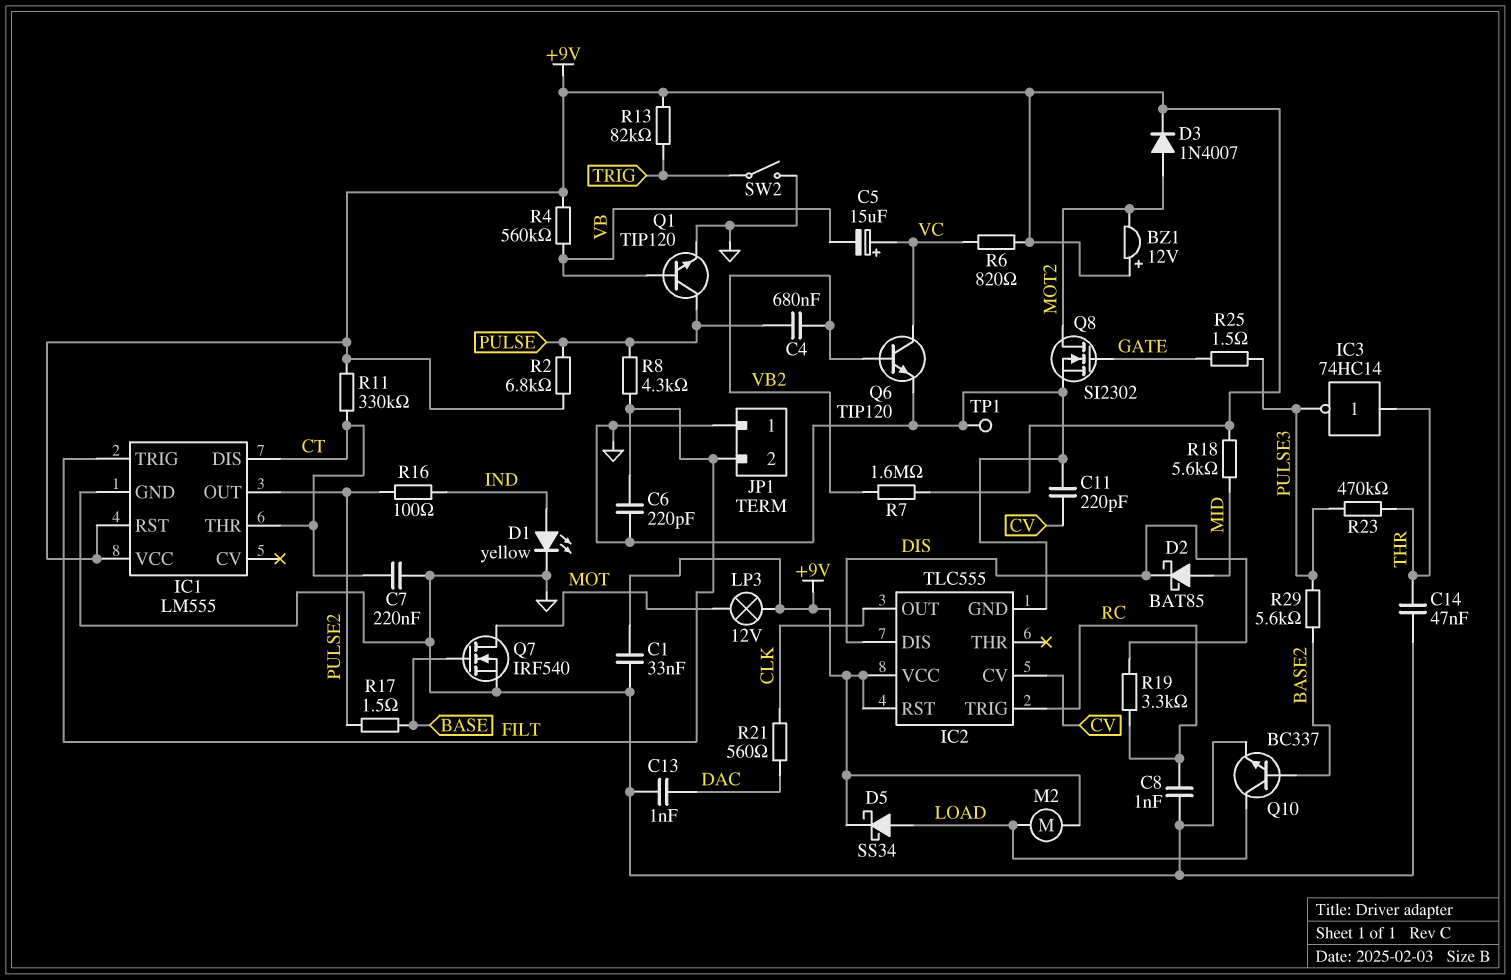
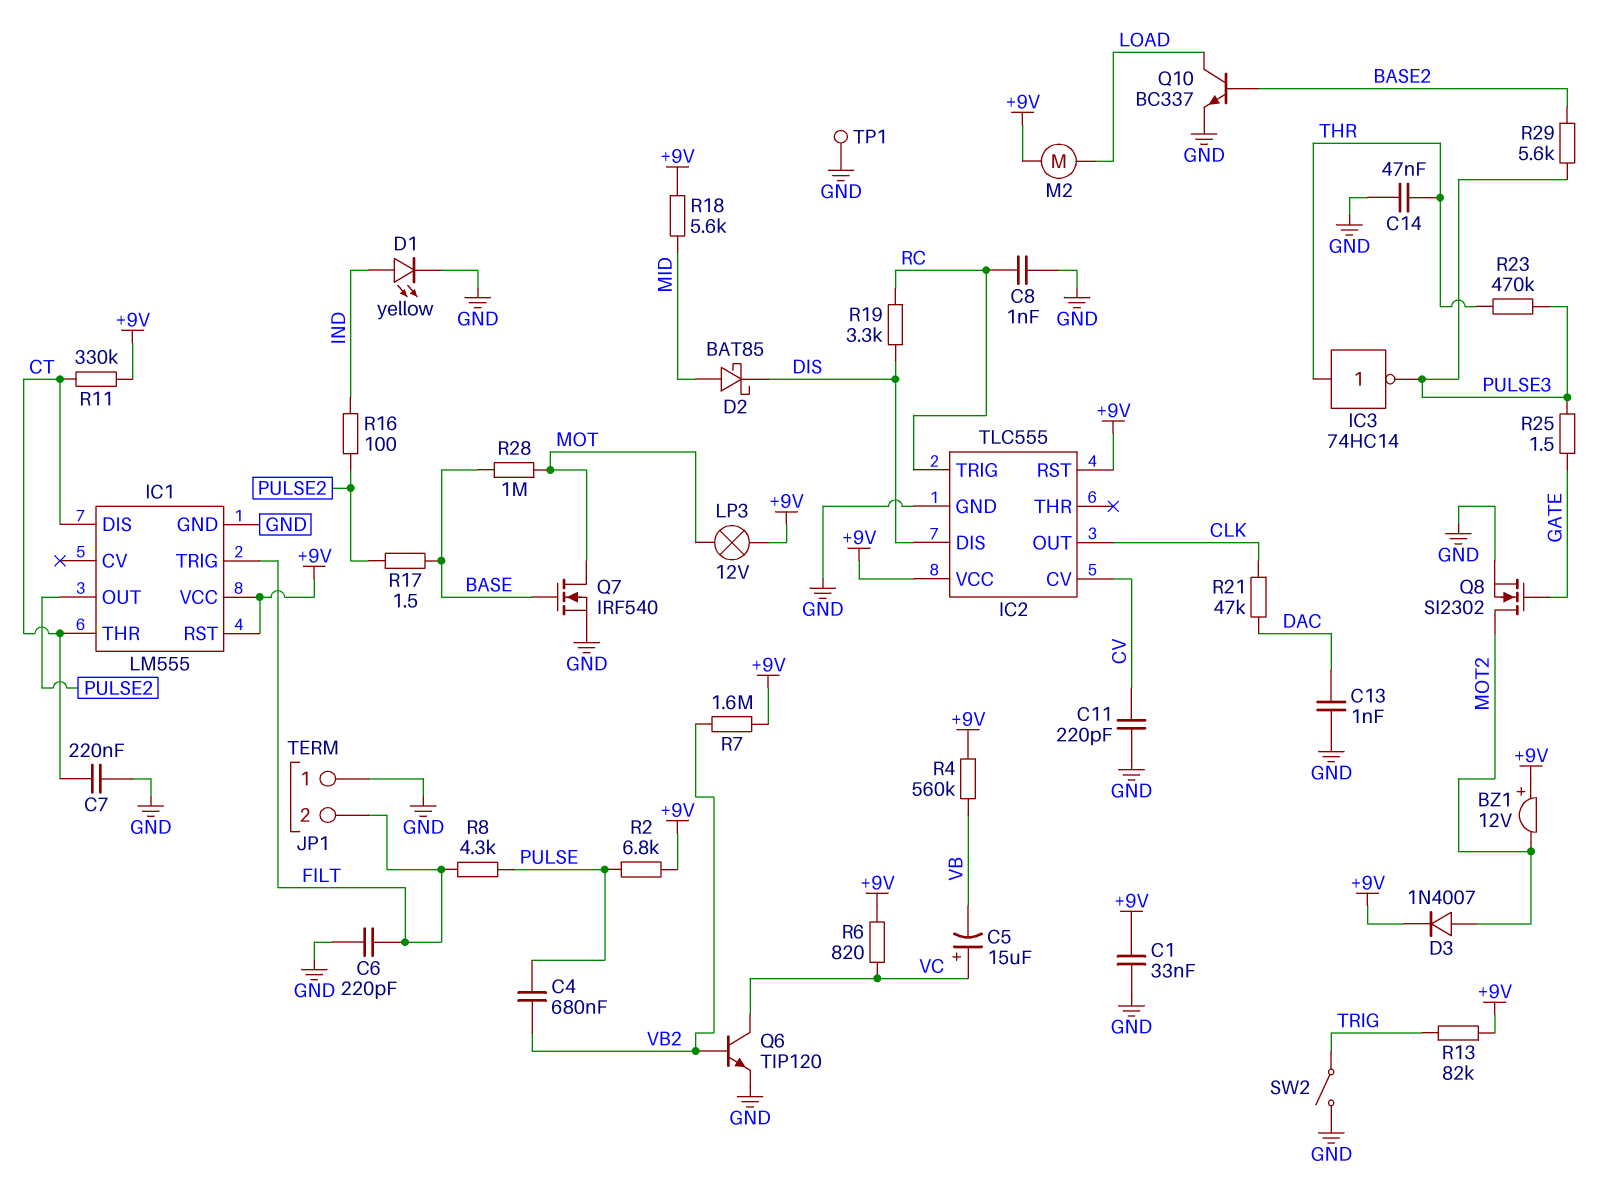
D5: schottky SS34 (A LOAD, K +9V) -> none
Q1: NPN TIP120 (B VB, C PULSE, E GND) -> none
R21: 560 (CLK, DAC) -> 47k (CLK, DAC)
R28: none -> 1M (BASE, MOT)

